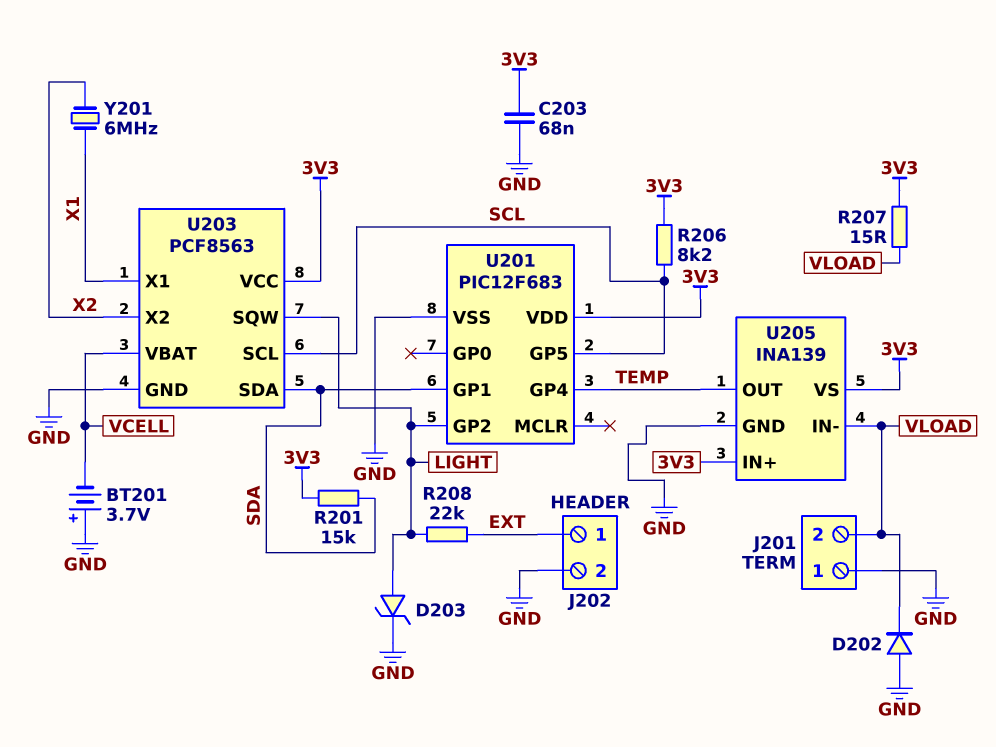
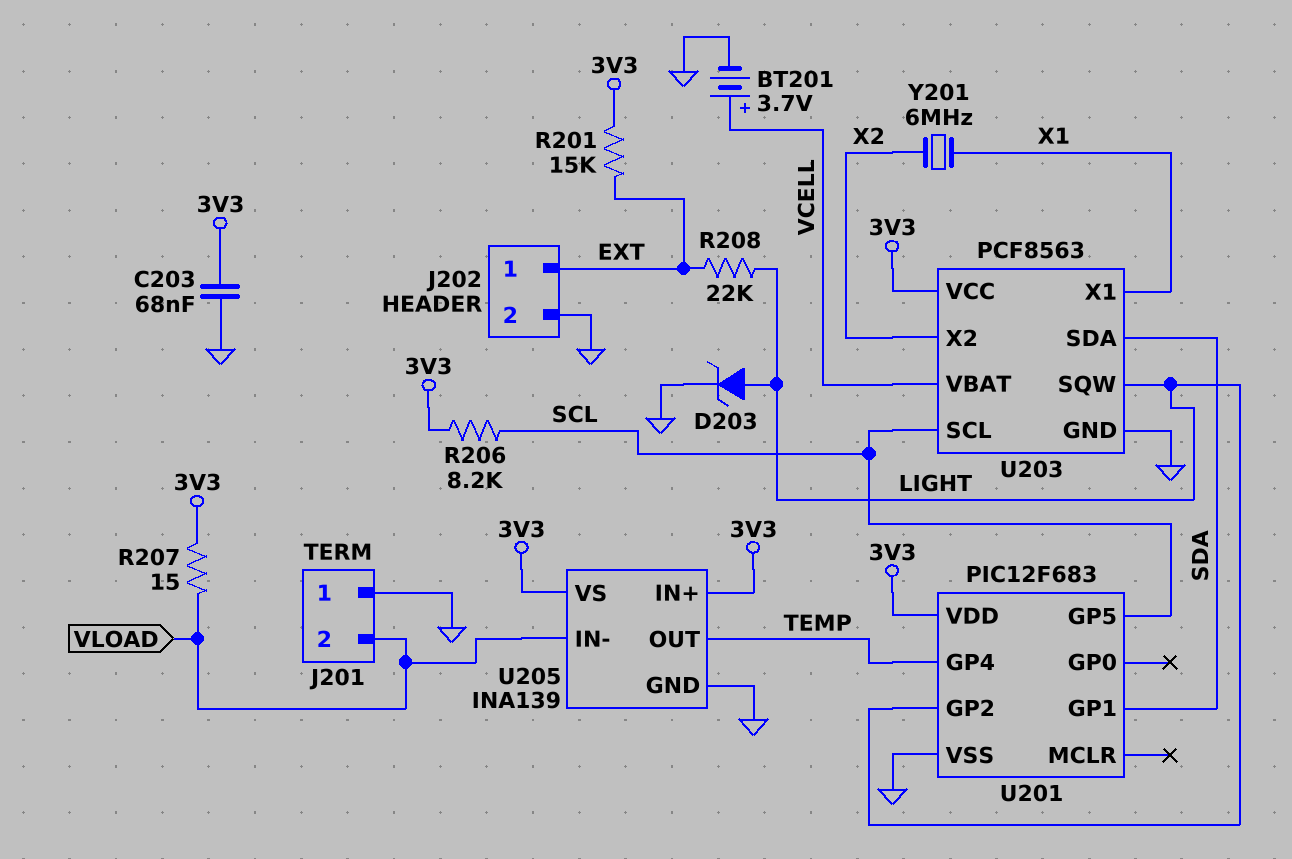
BT201: 3.7V (plus GND, minus VCELL) -> 3.7V (plus VCELL, minus GND)
D202: diode (A GND, K VLOAD) -> none
R201: 15k (3V3, SDA) -> 15k (3V3, EXT)

